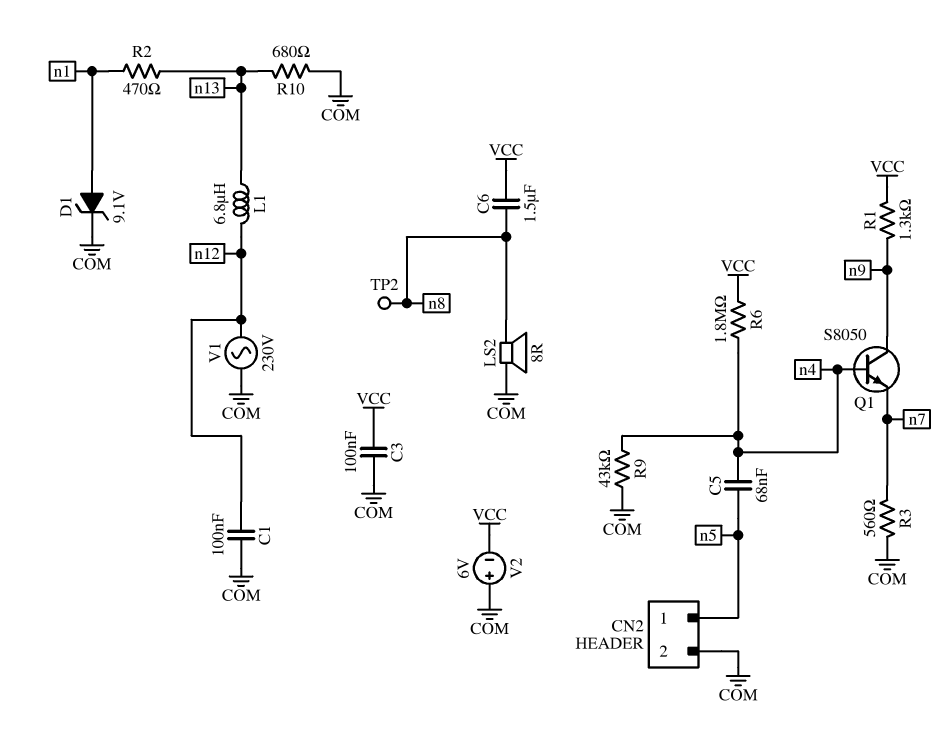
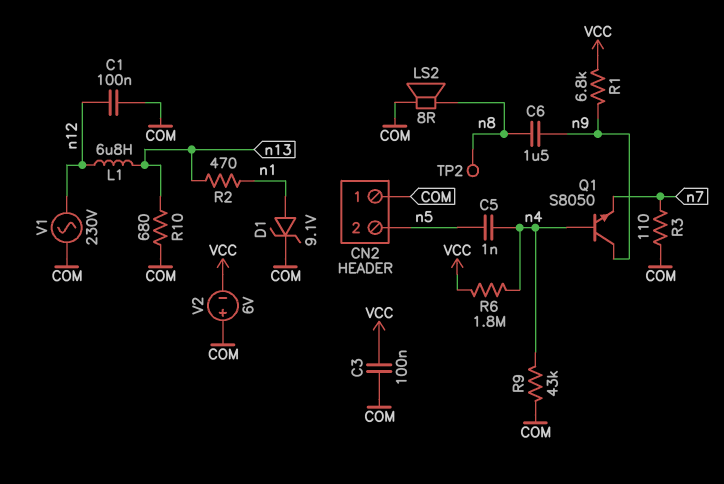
C5: 68nF (n4, n5) -> 1nF (n4, n5)
C6: 1.5uF (VCC, n8) -> 1.5uF (n8, n9)
CN2 pin 1: n5 -> COM
CN2 pin 2: COM -> n5
R1: 1.3k (VCC, n9) -> 6.8k (VCC, n9)
R3: 560 (COM, n7) -> 110 (COM, n7)

